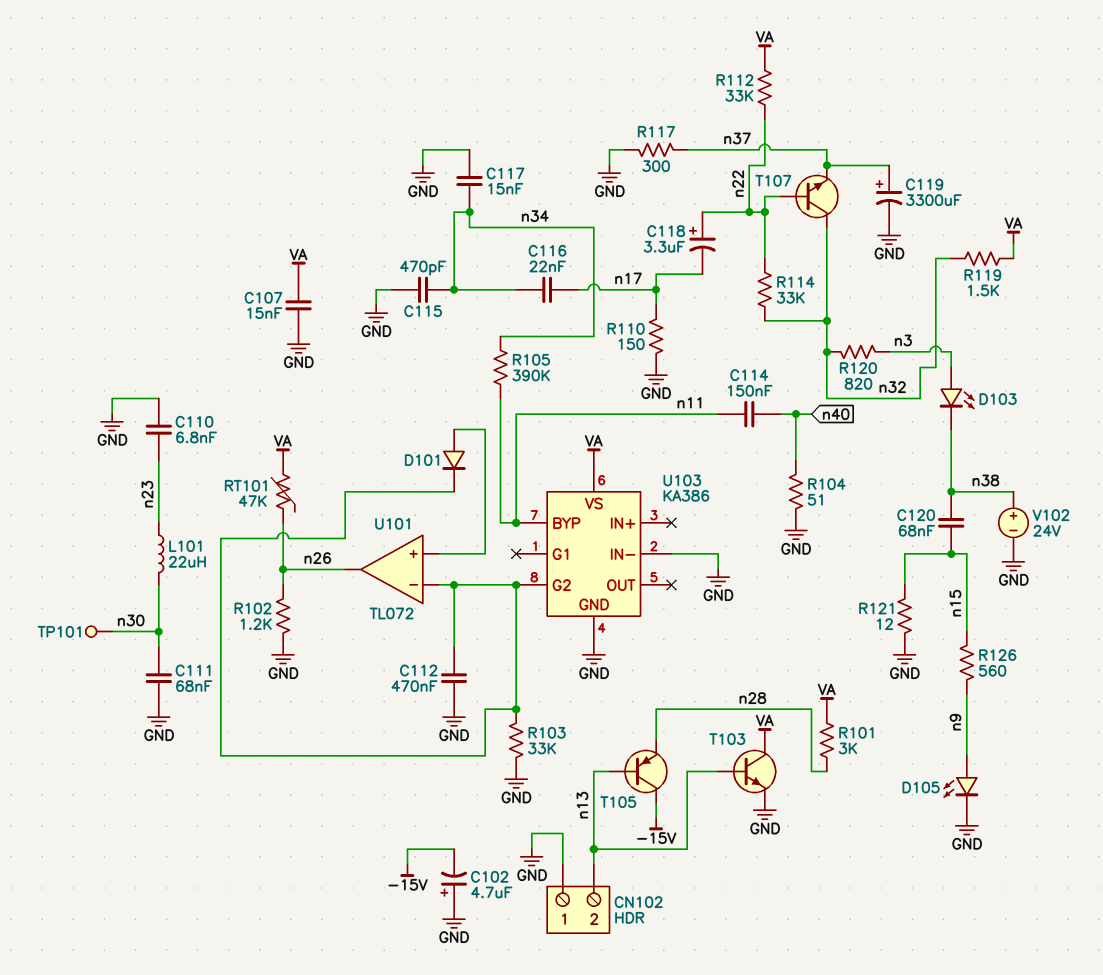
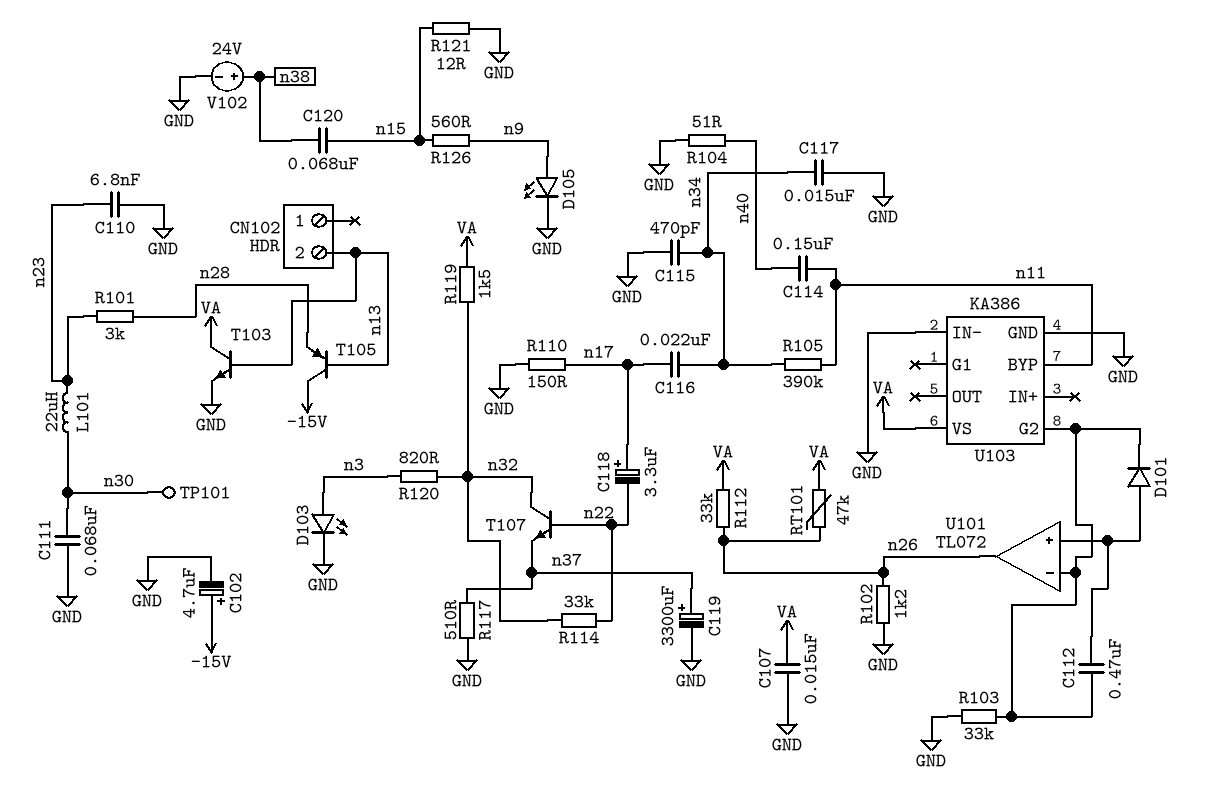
C102: 4.7uF (plus GND, minus -15V) -> 4.7uF (plus -15V, minus GND)
C112: 470nF (GND, U101/in-) -> 470nF (U101/in+, U101/in-)
C118: 3.3uF (plus n22, minus n17) -> 3.3uF (plus n17, minus n22)
CN102 pin 1: GND -> none
D103: LED (A n3, K n38) -> LED (A n3, K GND)
R101: 3k (VA, n28) -> 3k (n23, n28)
R112: 33k (VA, n22) -> 33k (VA, n26)
R117: 300 (GND, n37) -> 510 (GND, n37)

